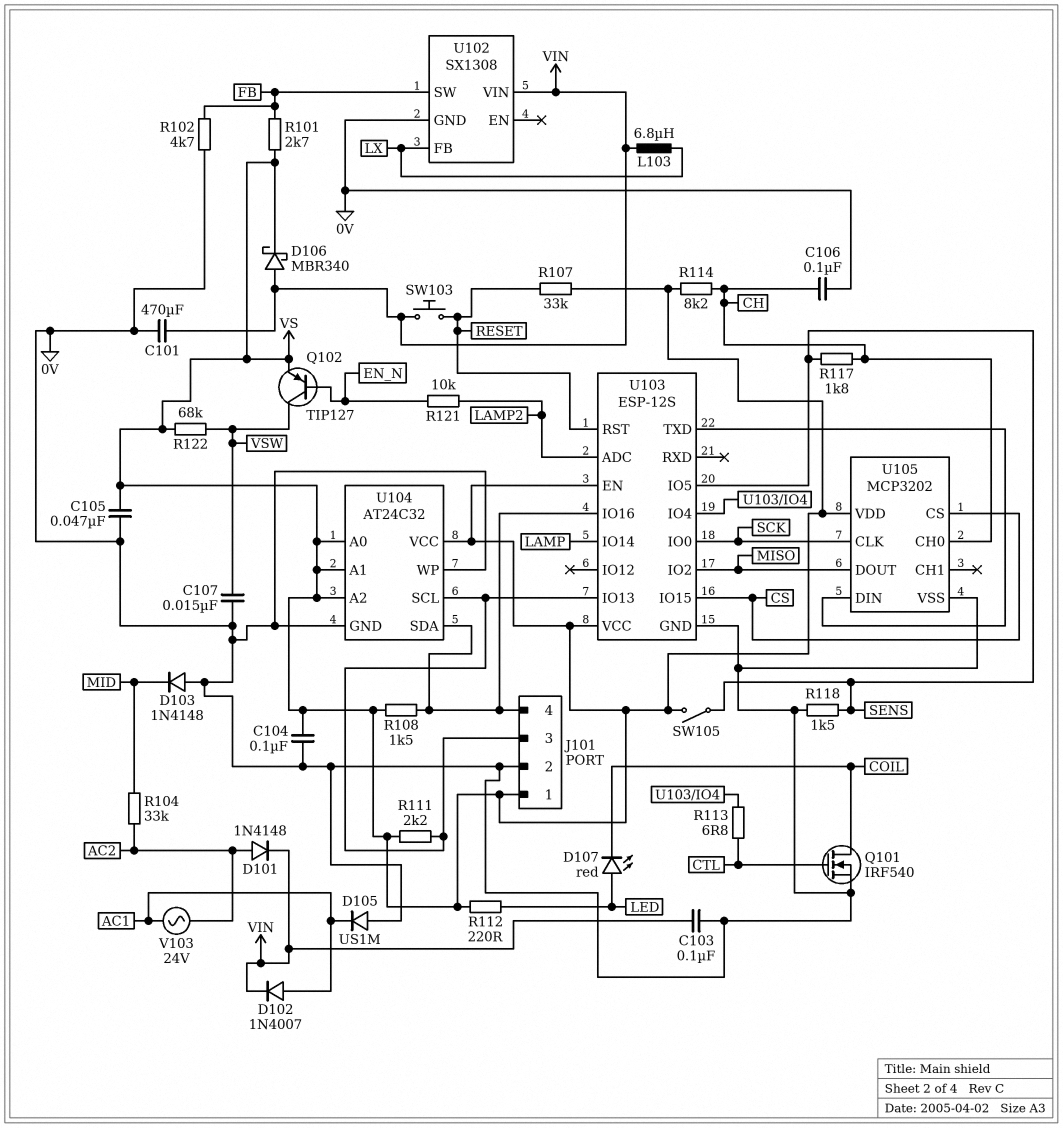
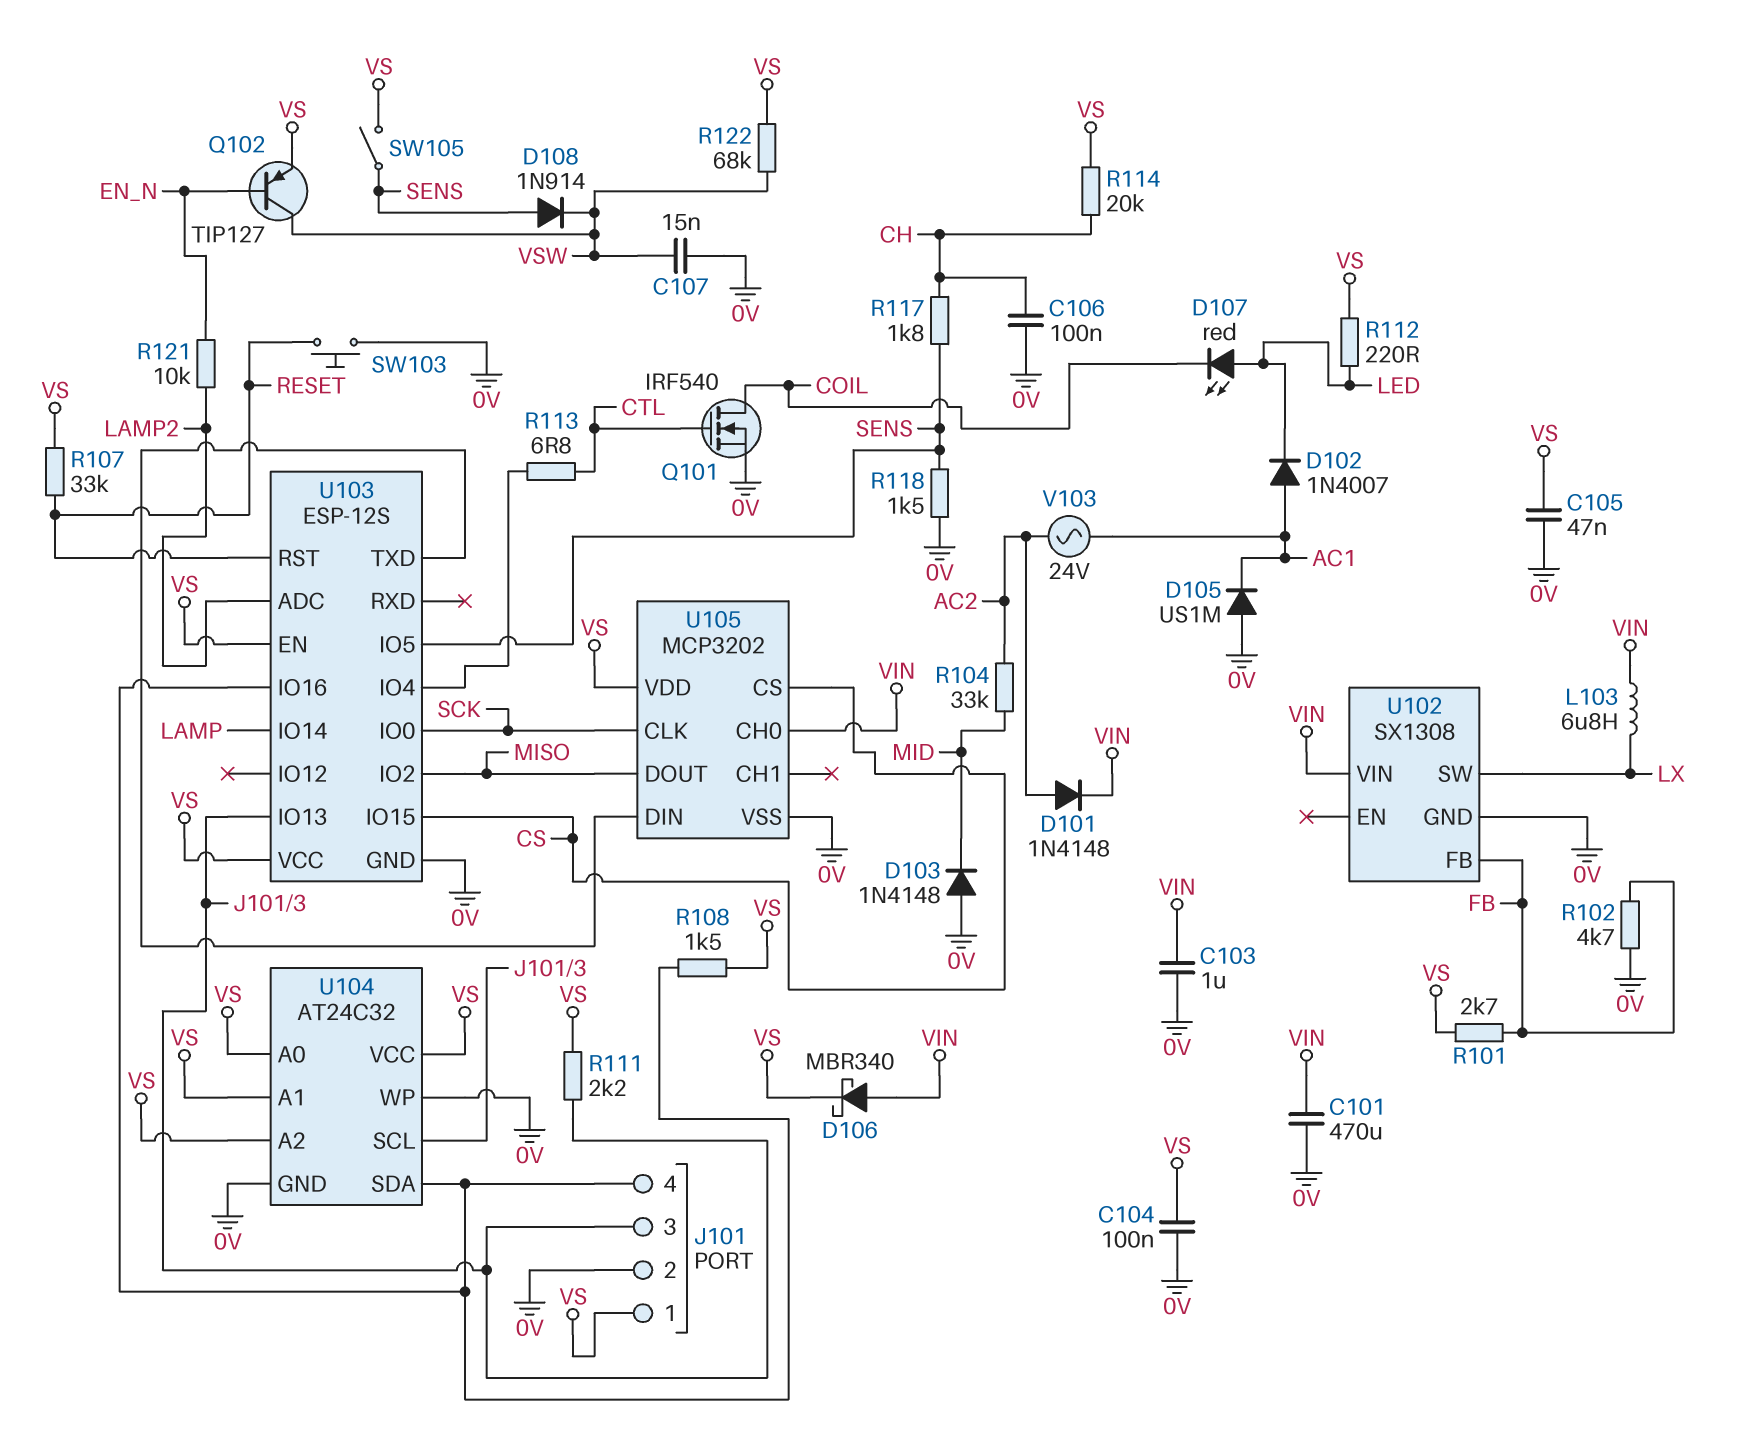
C103: 100nF (0V, VIN) -> 1uF (0V, VIN)
D102: diode 1N4007 (A AC1, K VIN) -> diode 1N4007 (A AC1, K LED)
D108: none -> diode 1N914 (A SENS, K VSW)
R114: 8.2k (CH, VS) -> 20k (CH, VS)
SW103: button (RESET, VIN) -> button (0V, RESET)
U102 pin FB: LX -> FB
U102 pin SW: FB -> LX
U105 pin CH0: CH -> VIN

